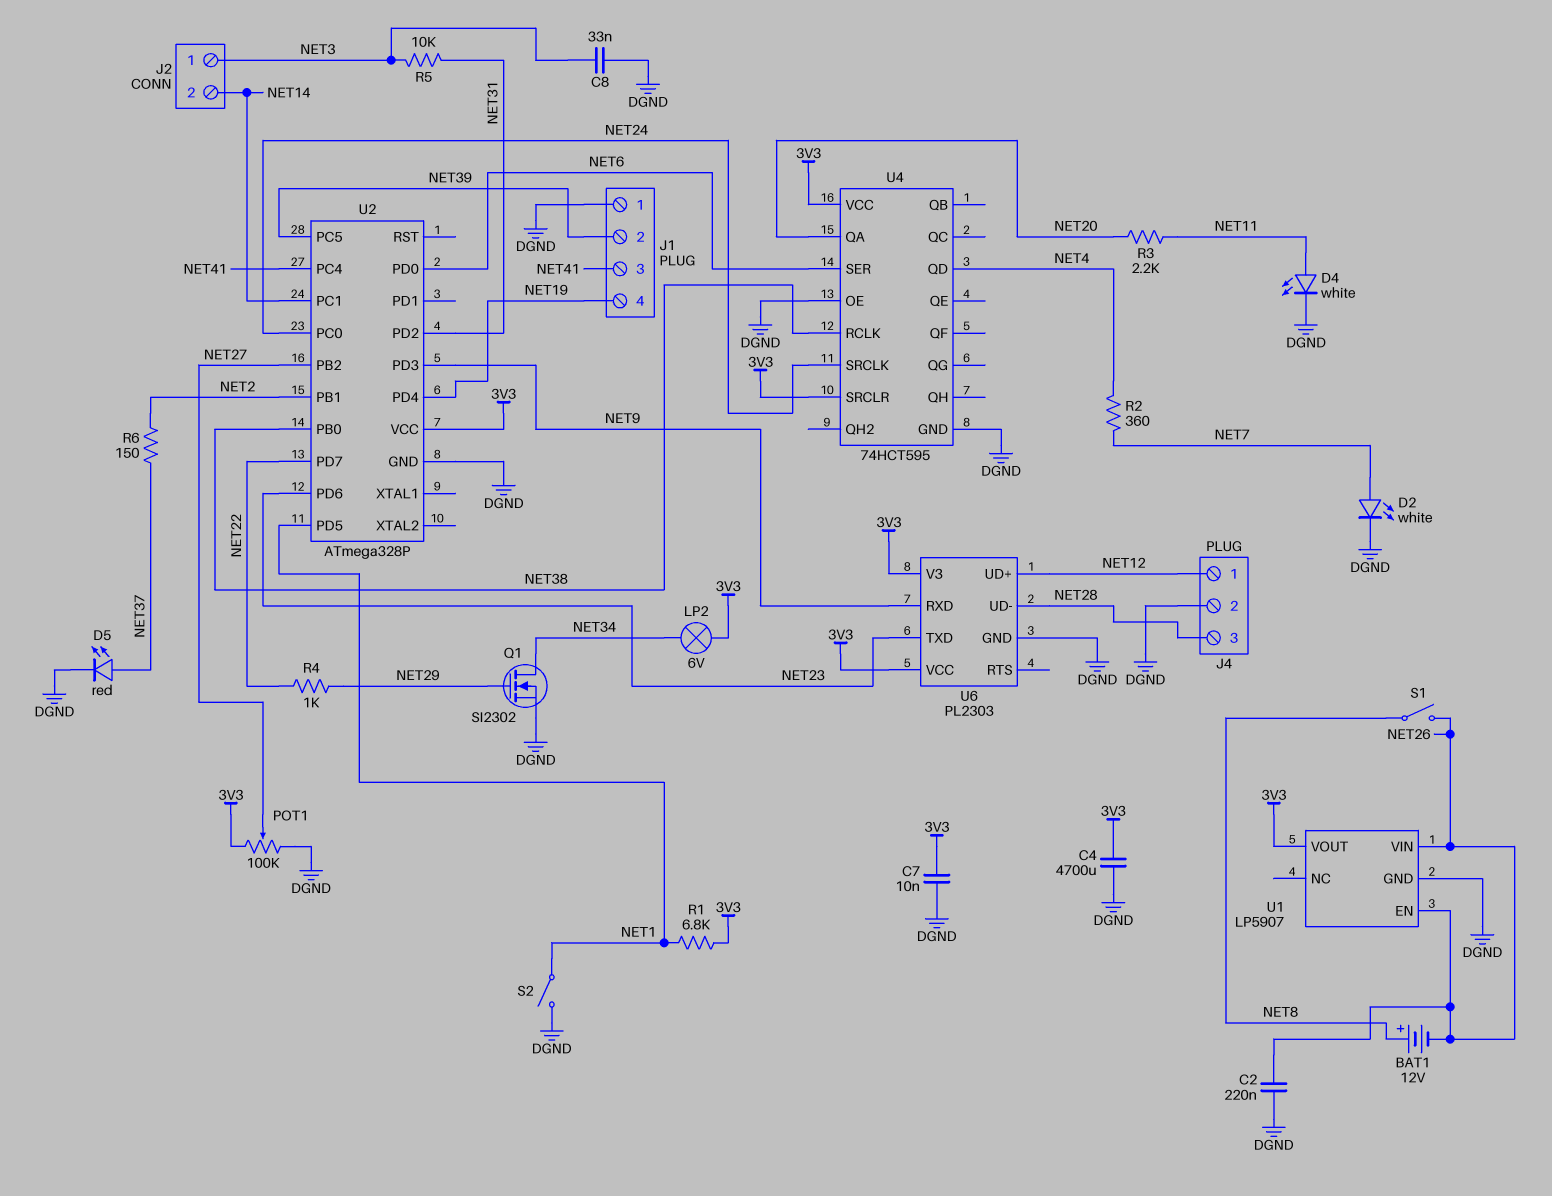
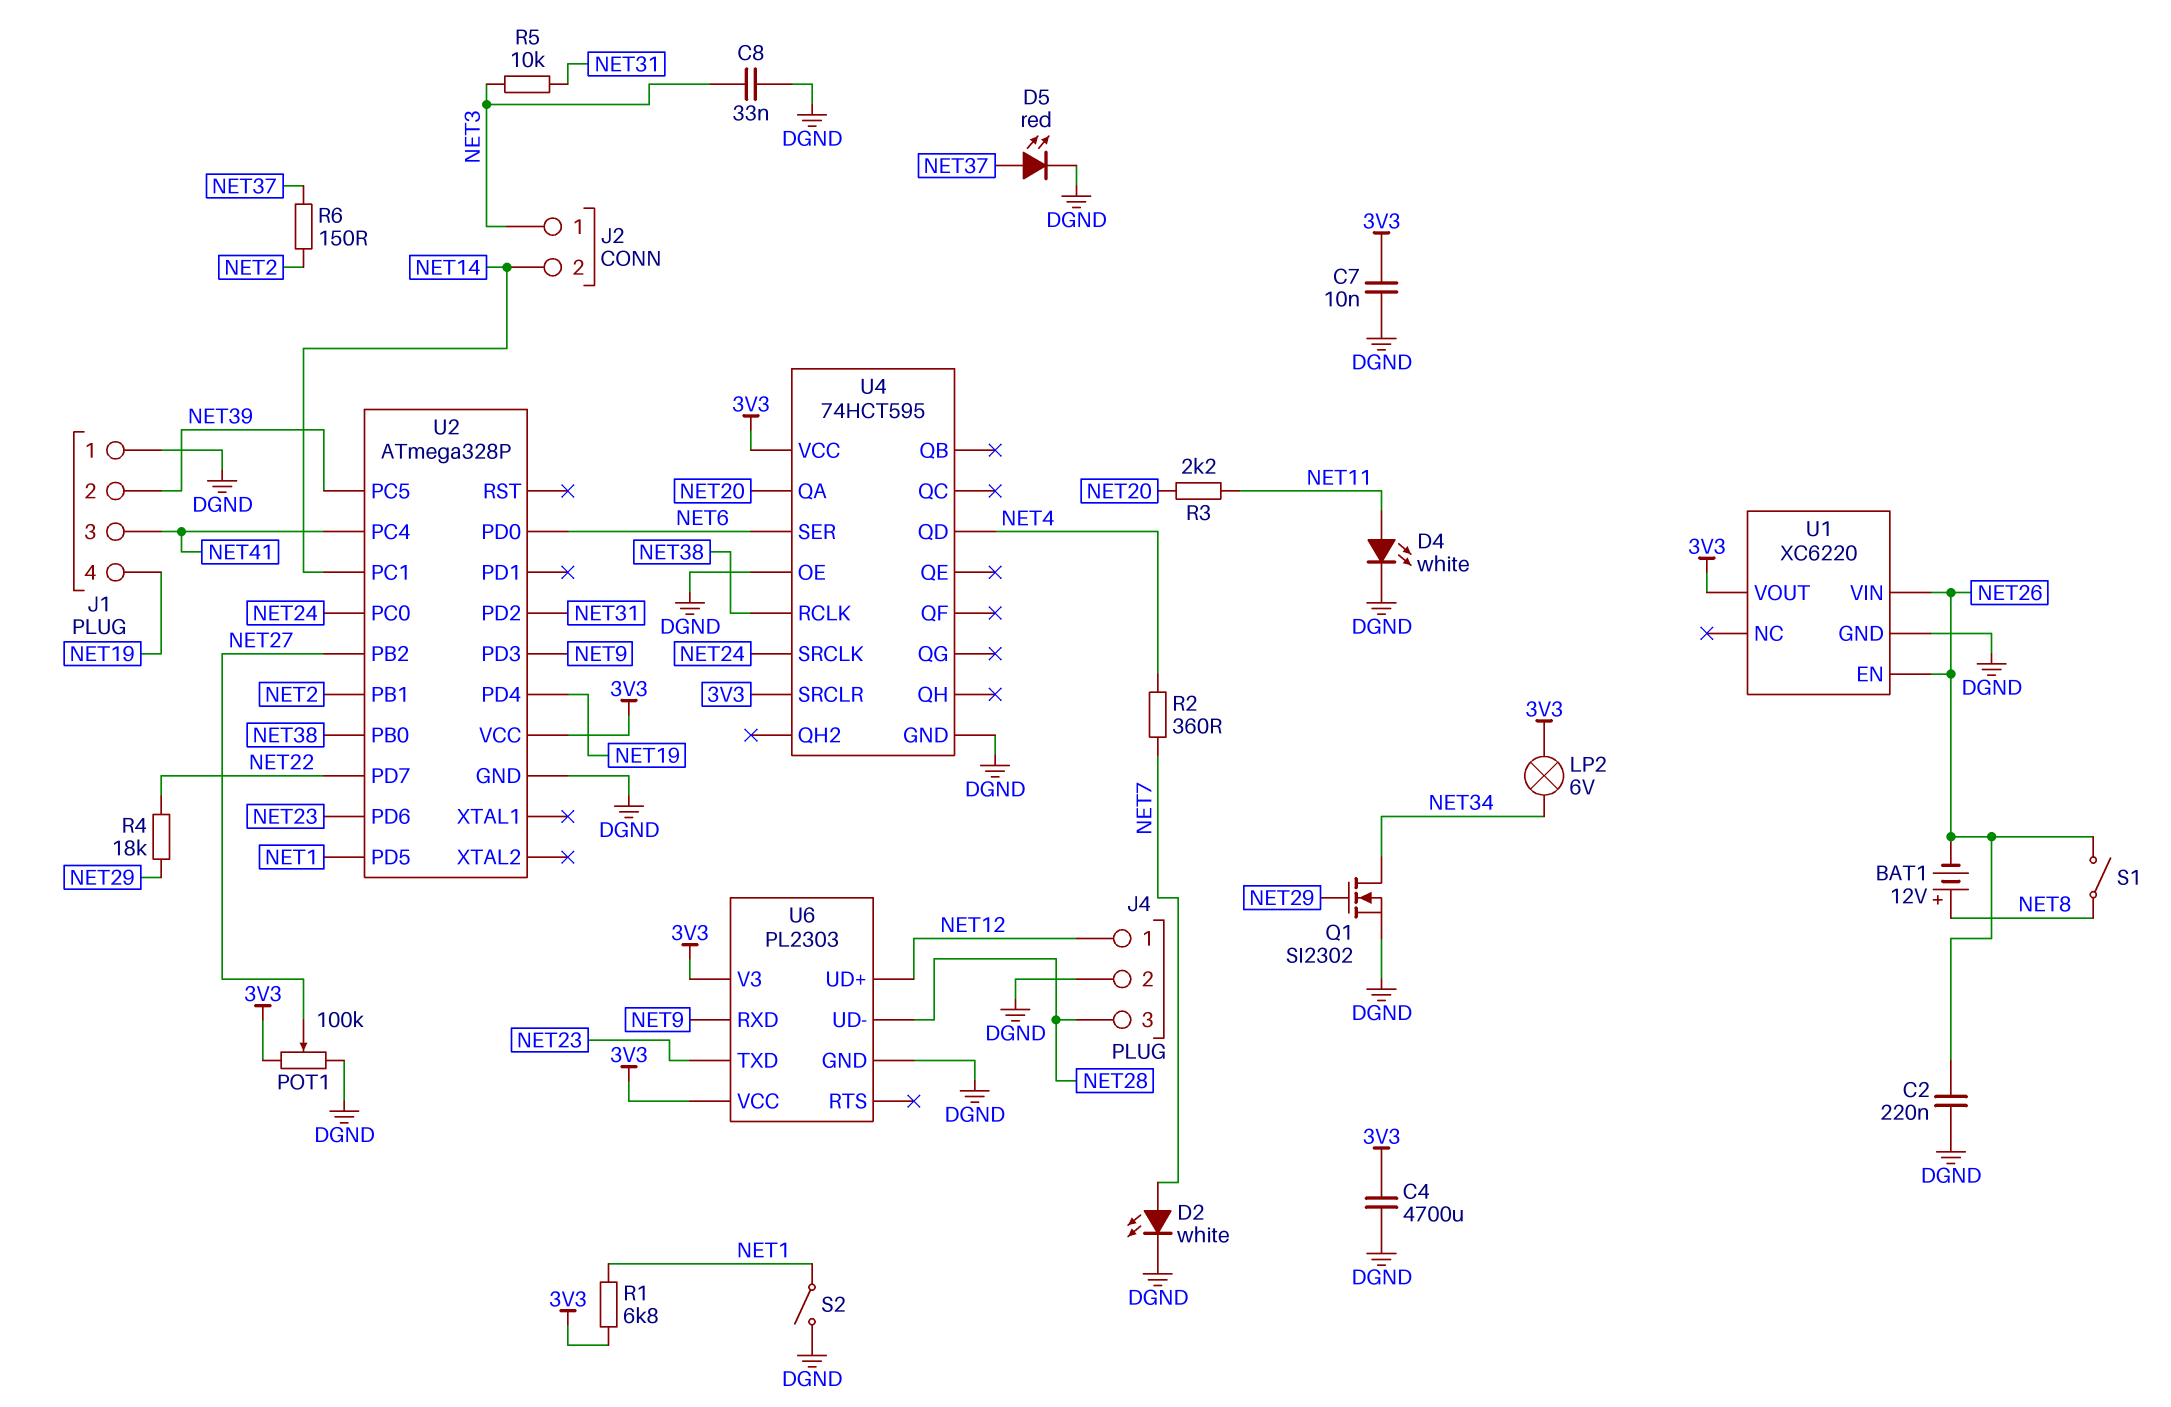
R4: 1k (NET22, NET29) -> 18k (NET22, NET29)
U1: LP5907 -> XC6220

